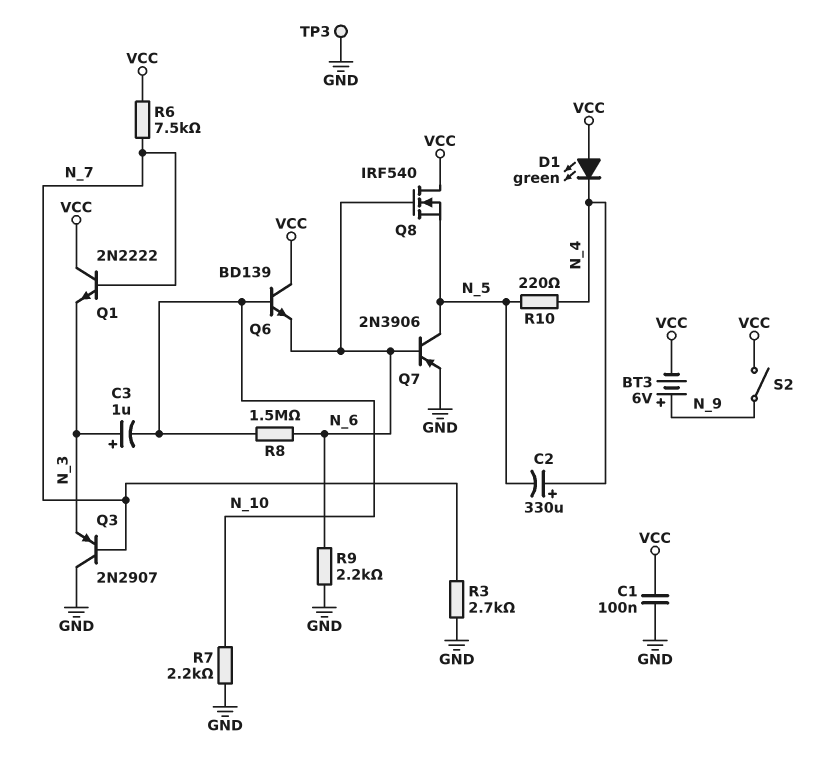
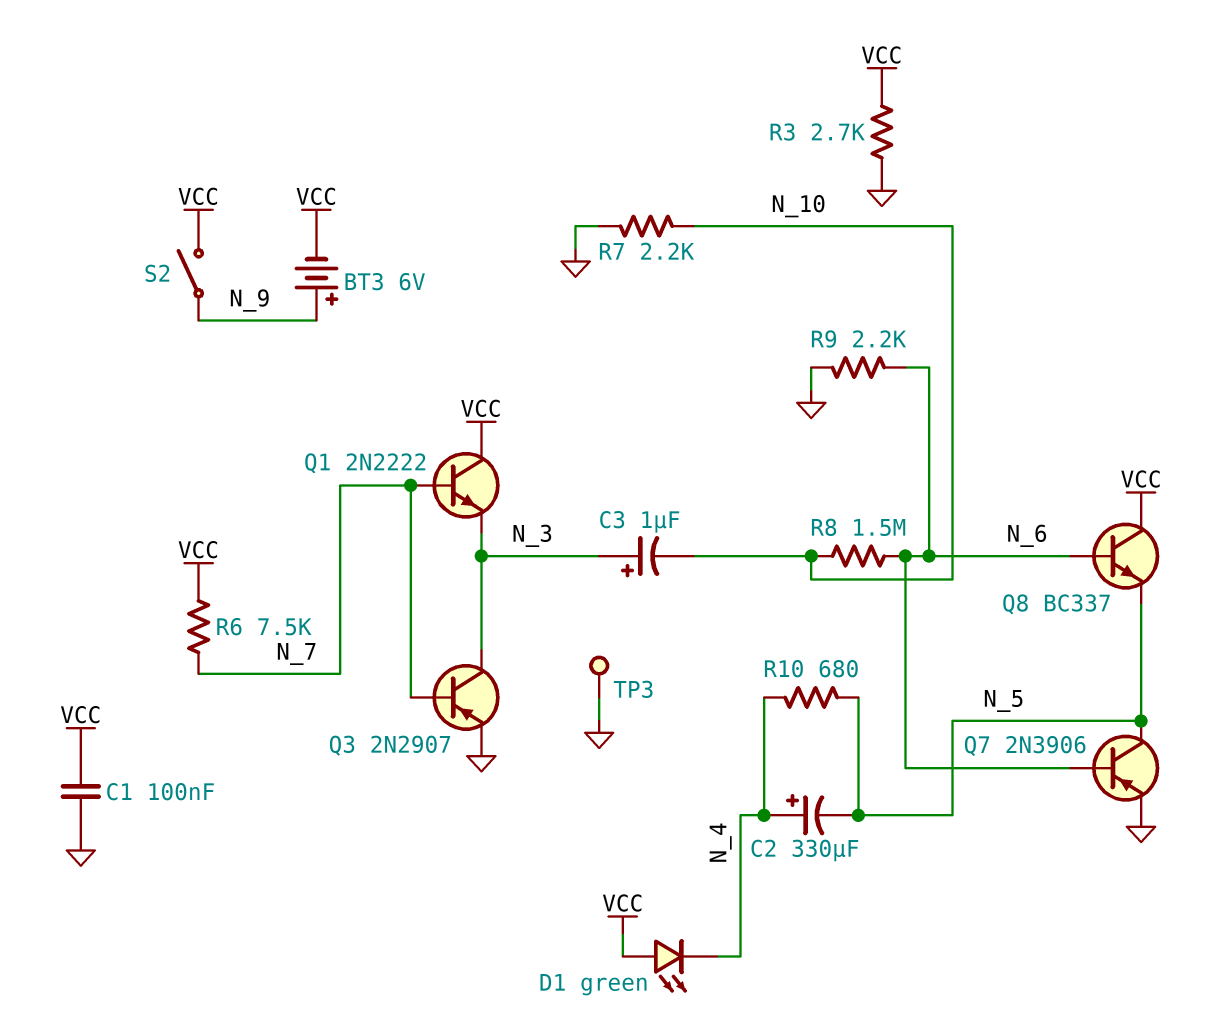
Q3: PNP 2N2907 (B N_7, C GND, E N_3) -> PNP 2N2907 (B N_7, C N_3, E GND)
Q6: NPN BD139 (B N_10, C VCC, E N_6) -> none
Q8: NMOS IRF540 (G N_6, D VCC, S N_5) -> NPN BC337 (B N_6, C VCC, E N_5)
R3: 2.7k (GND, N_7) -> 2.7k (GND, VCC)
R10: 220 (N_4, N_5) -> 680 (N_4, N_5)

